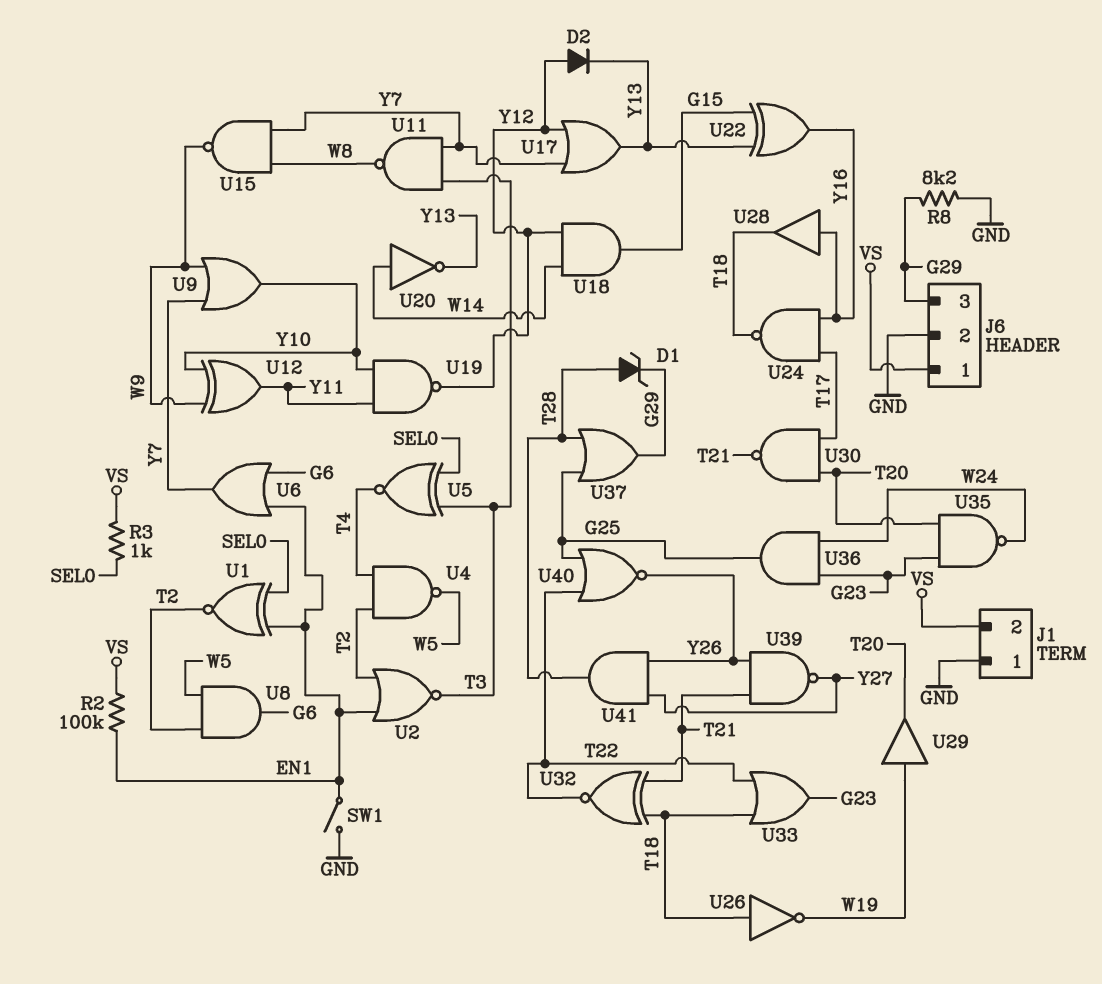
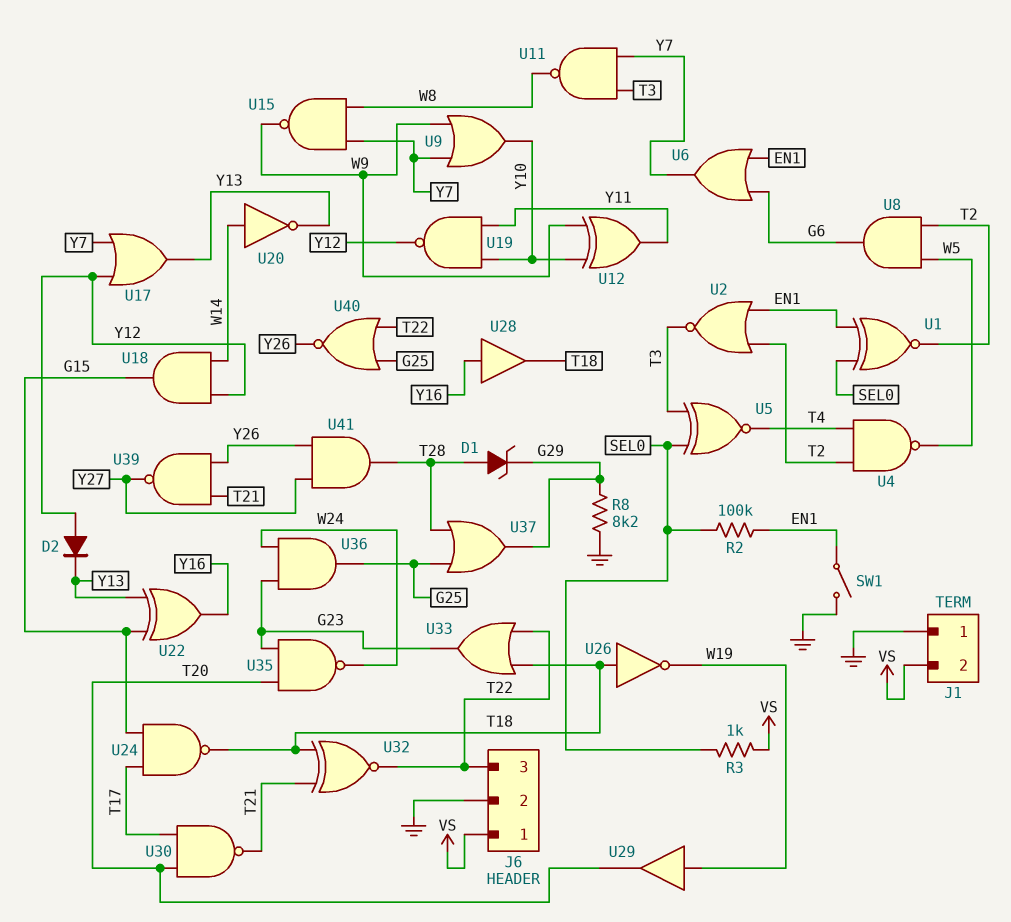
J6 pin 3: G29 -> T22
R2: 100k (EN1, VS) -> 100k (EN1, SEL0)
U24: NAND (in T17, in Y16, out T18) -> NAND (in G15, in T17, out T18)

